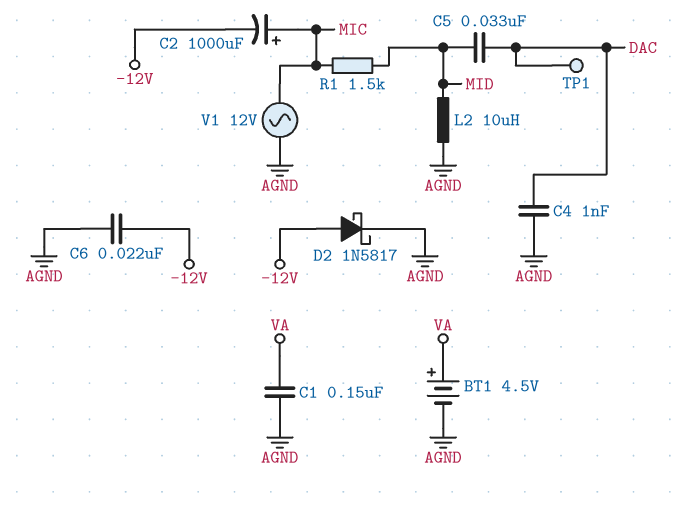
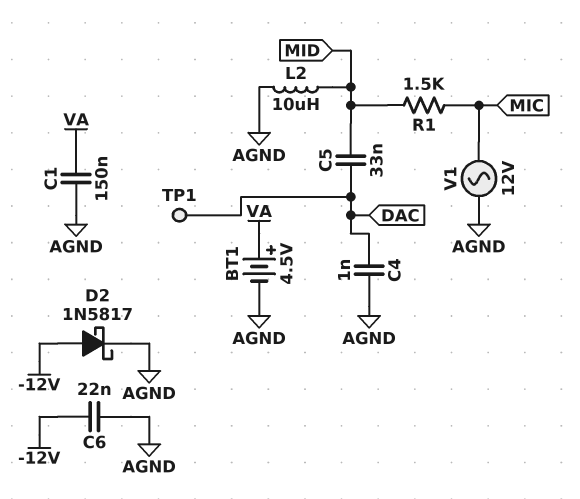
C2: 1000uF (plus MIC, minus -12V) -> none

